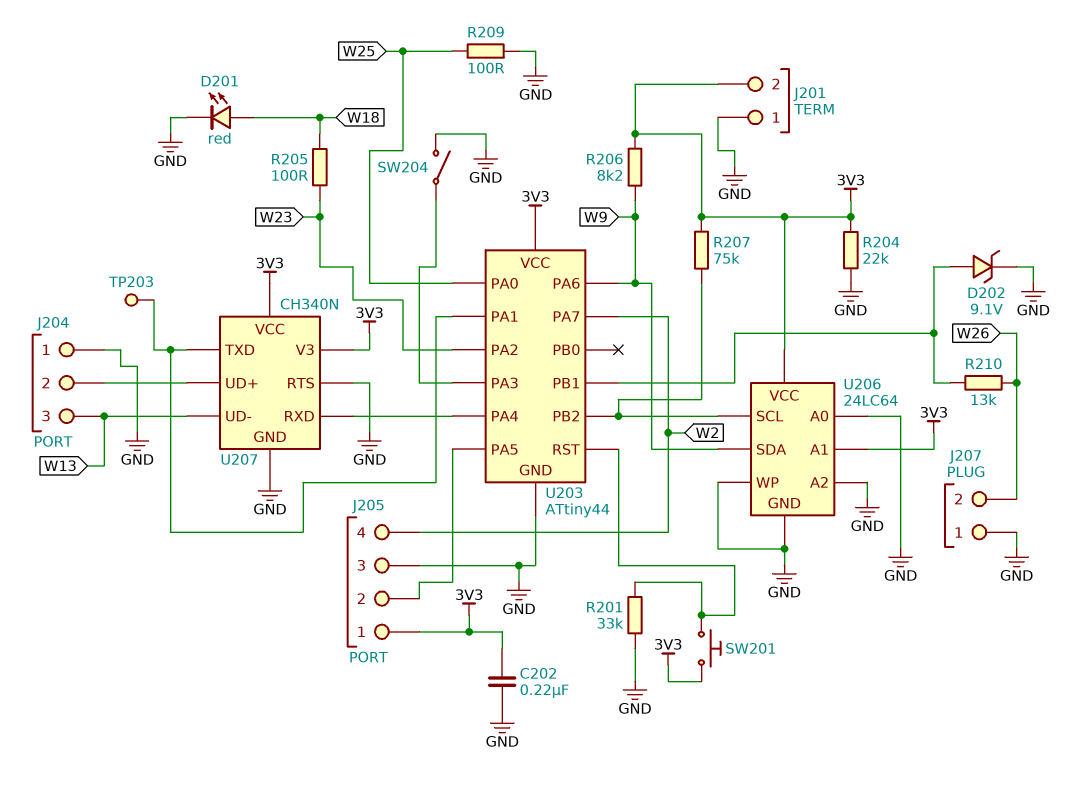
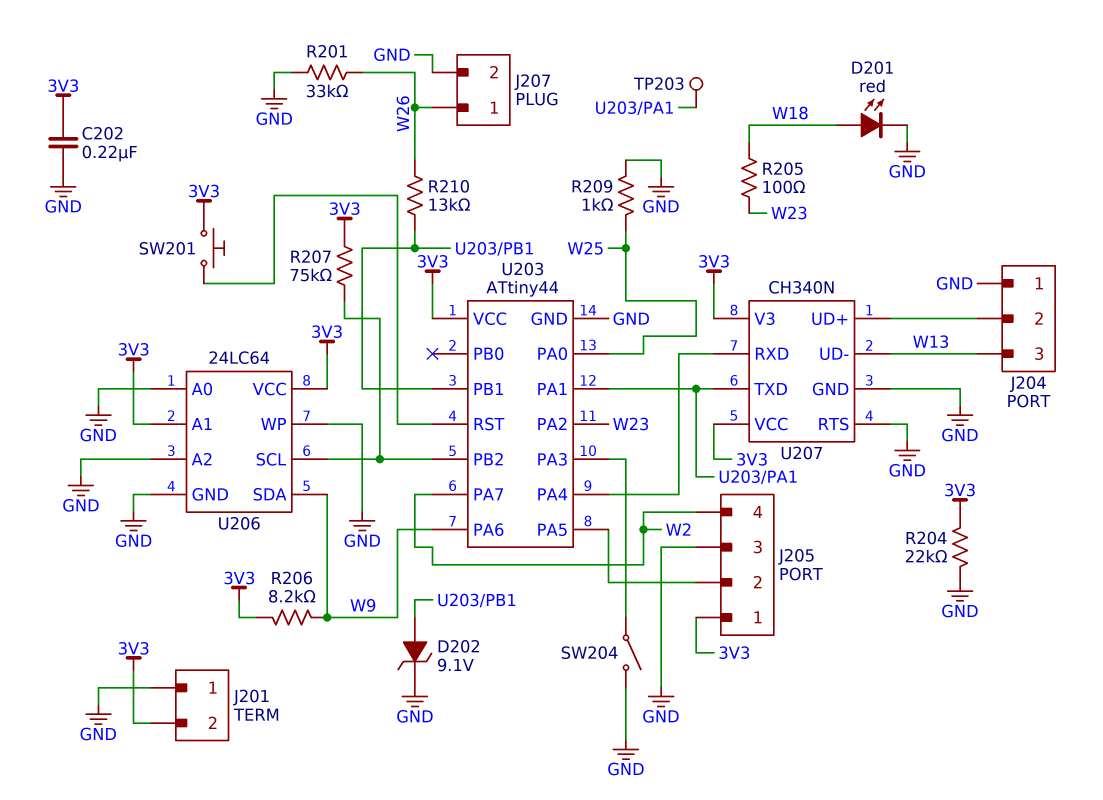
J207 pin 1: GND -> W26
J207 pin 2: W26 -> GND
R201: 33k (GND, U203/RST) -> 33k (GND, W26)
R209: 100 (GND, W25) -> 1k (GND, W25)

